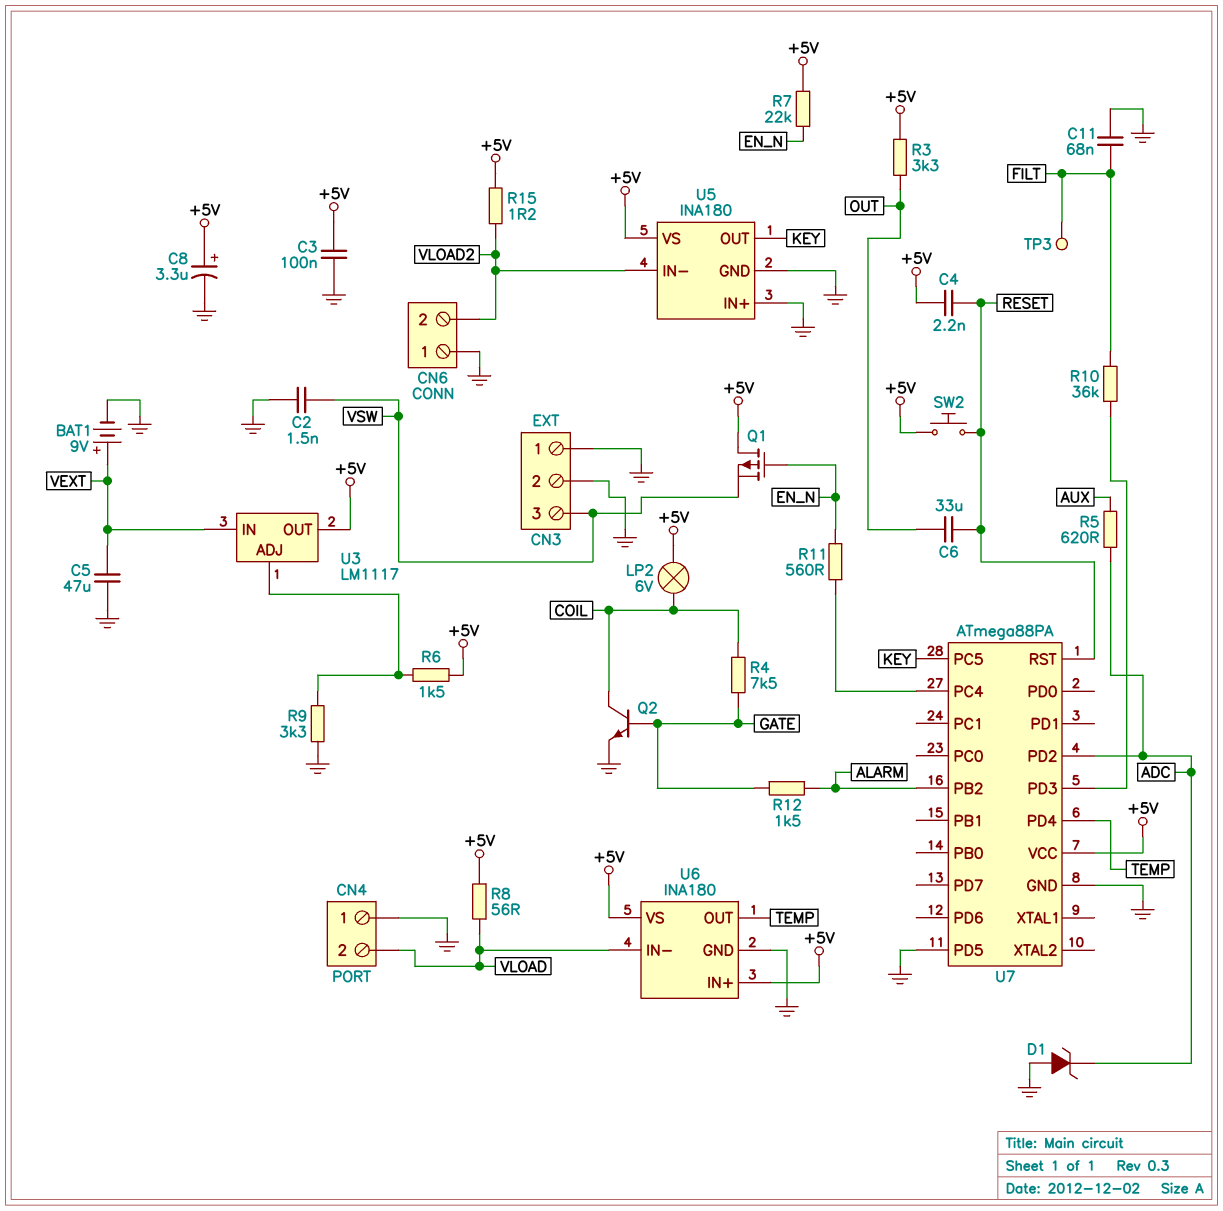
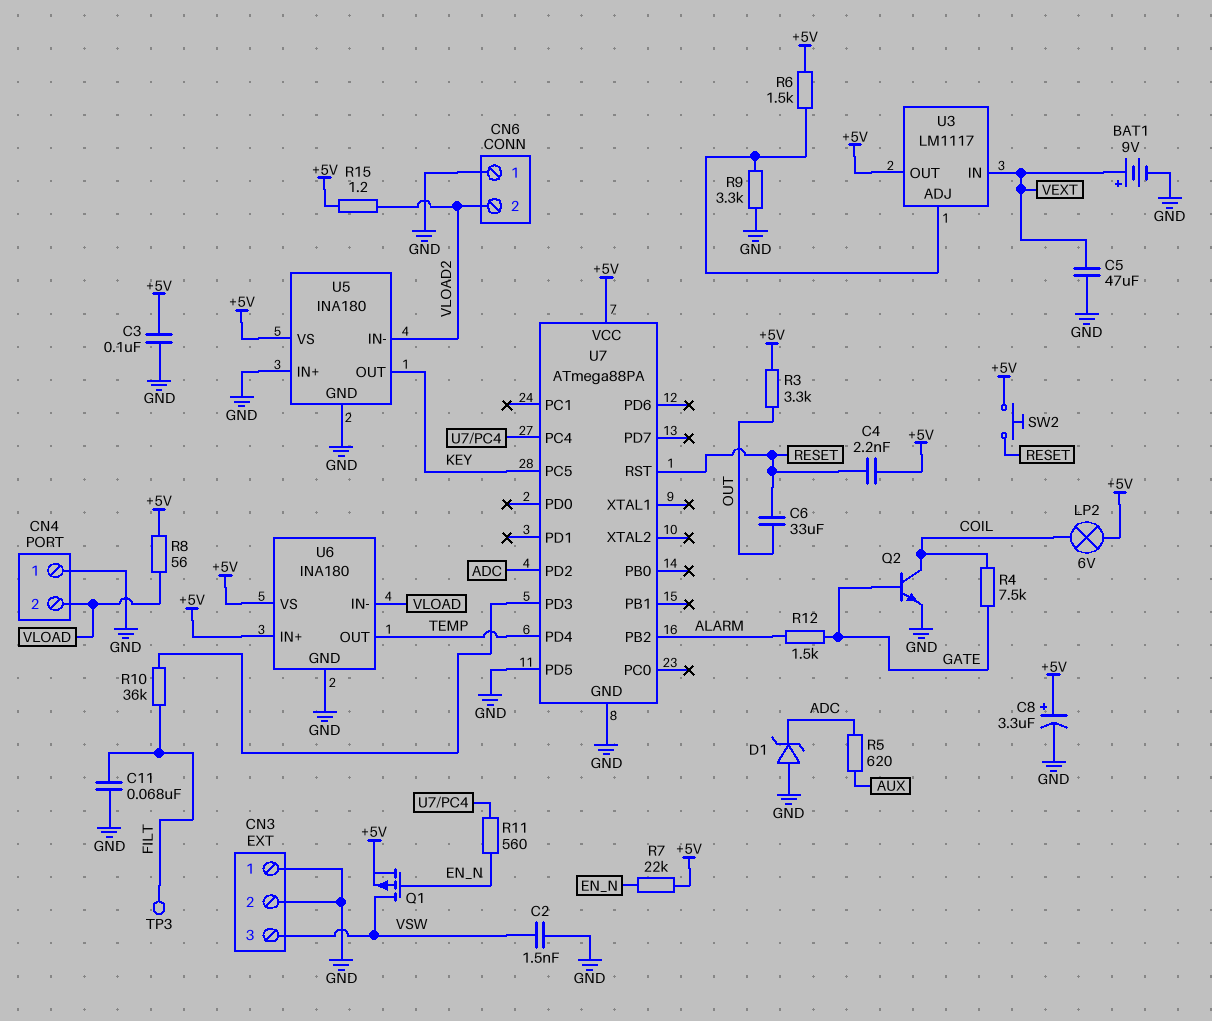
Q1: PMOS (G EN_N, D +5V, S VSW) -> PMOS (G EN_N, D VSW, S +5V)

